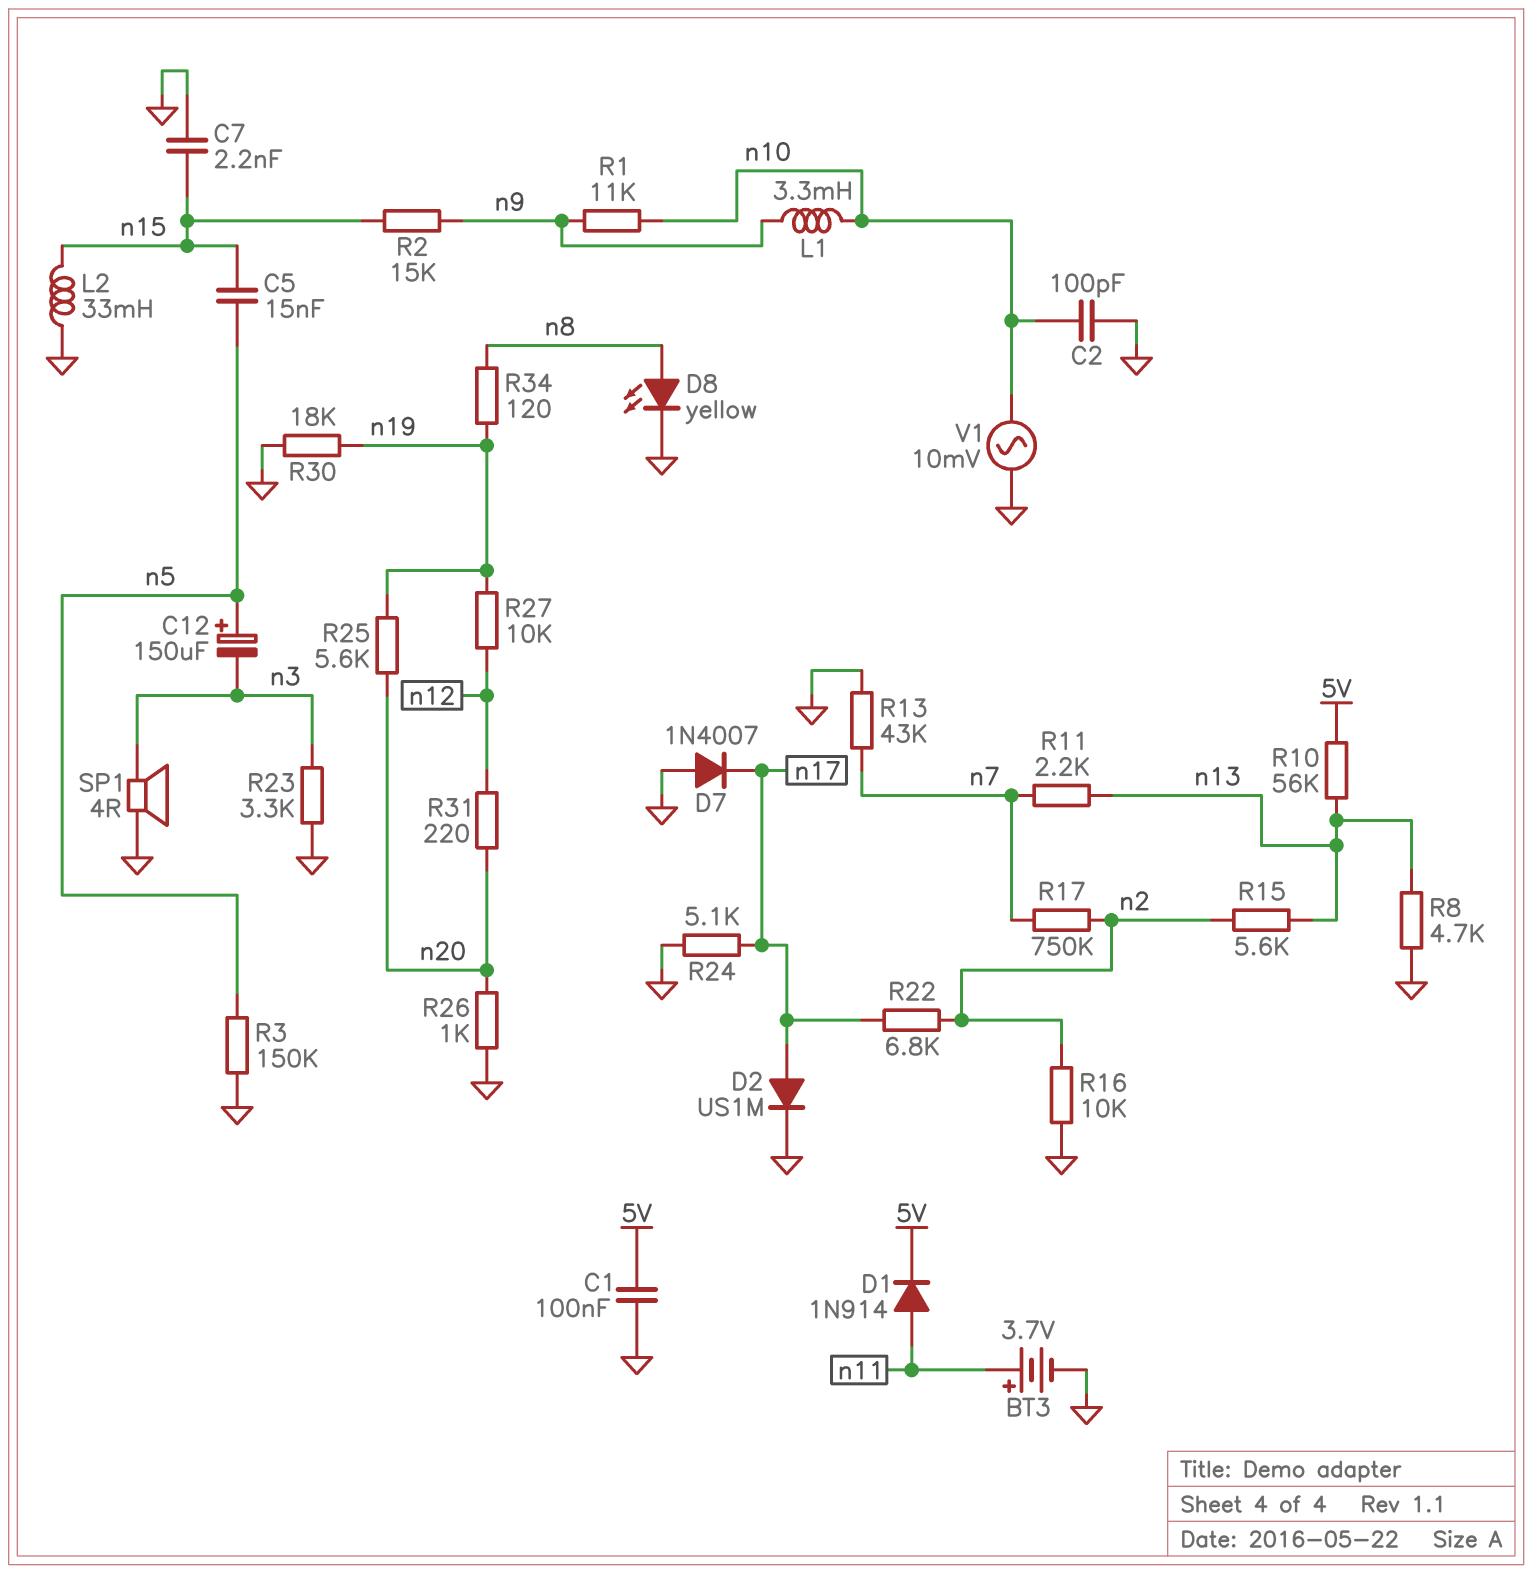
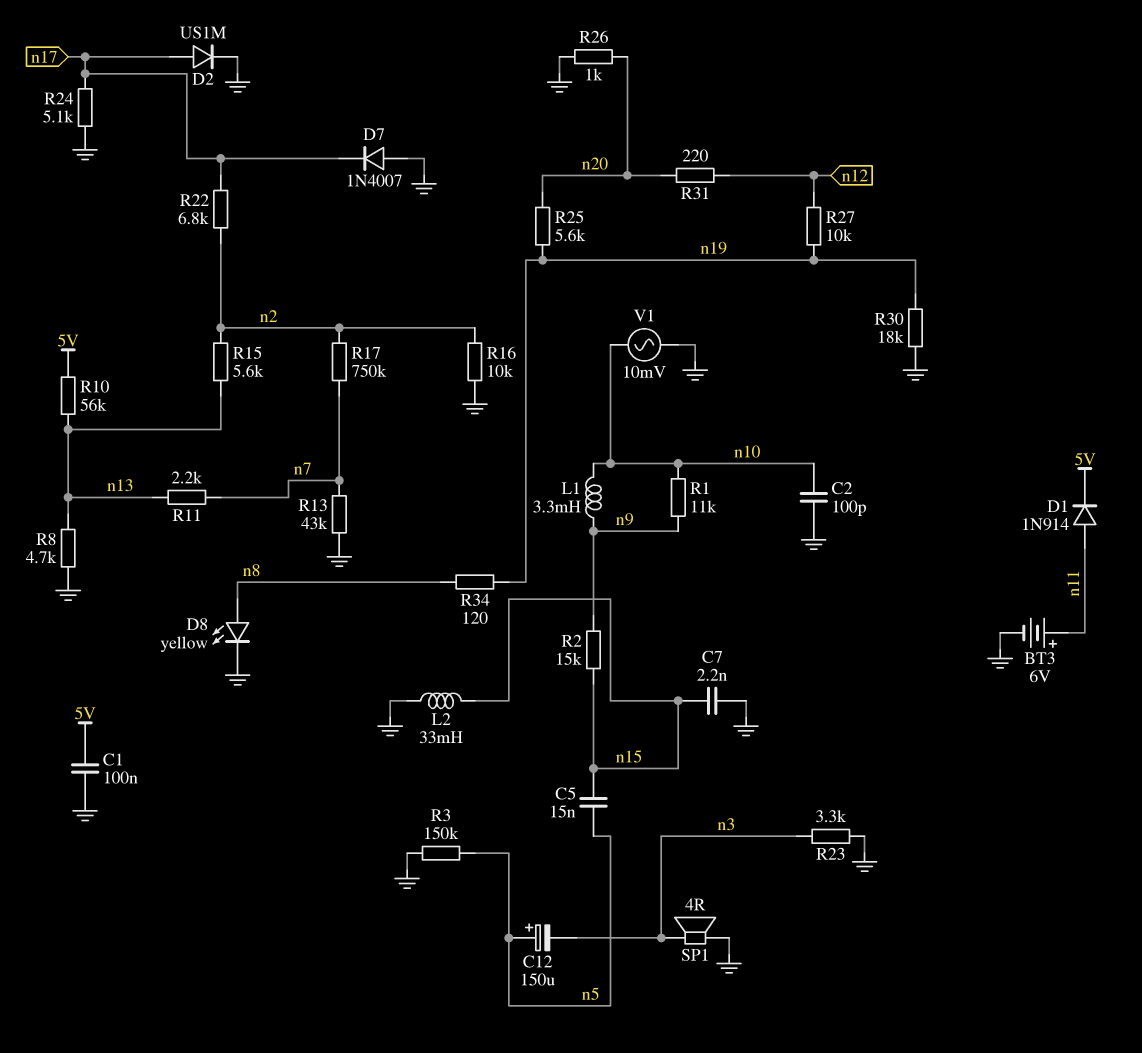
BT3: 3.7V (plus n11, minus GND) -> 6V (plus n11, minus GND)

